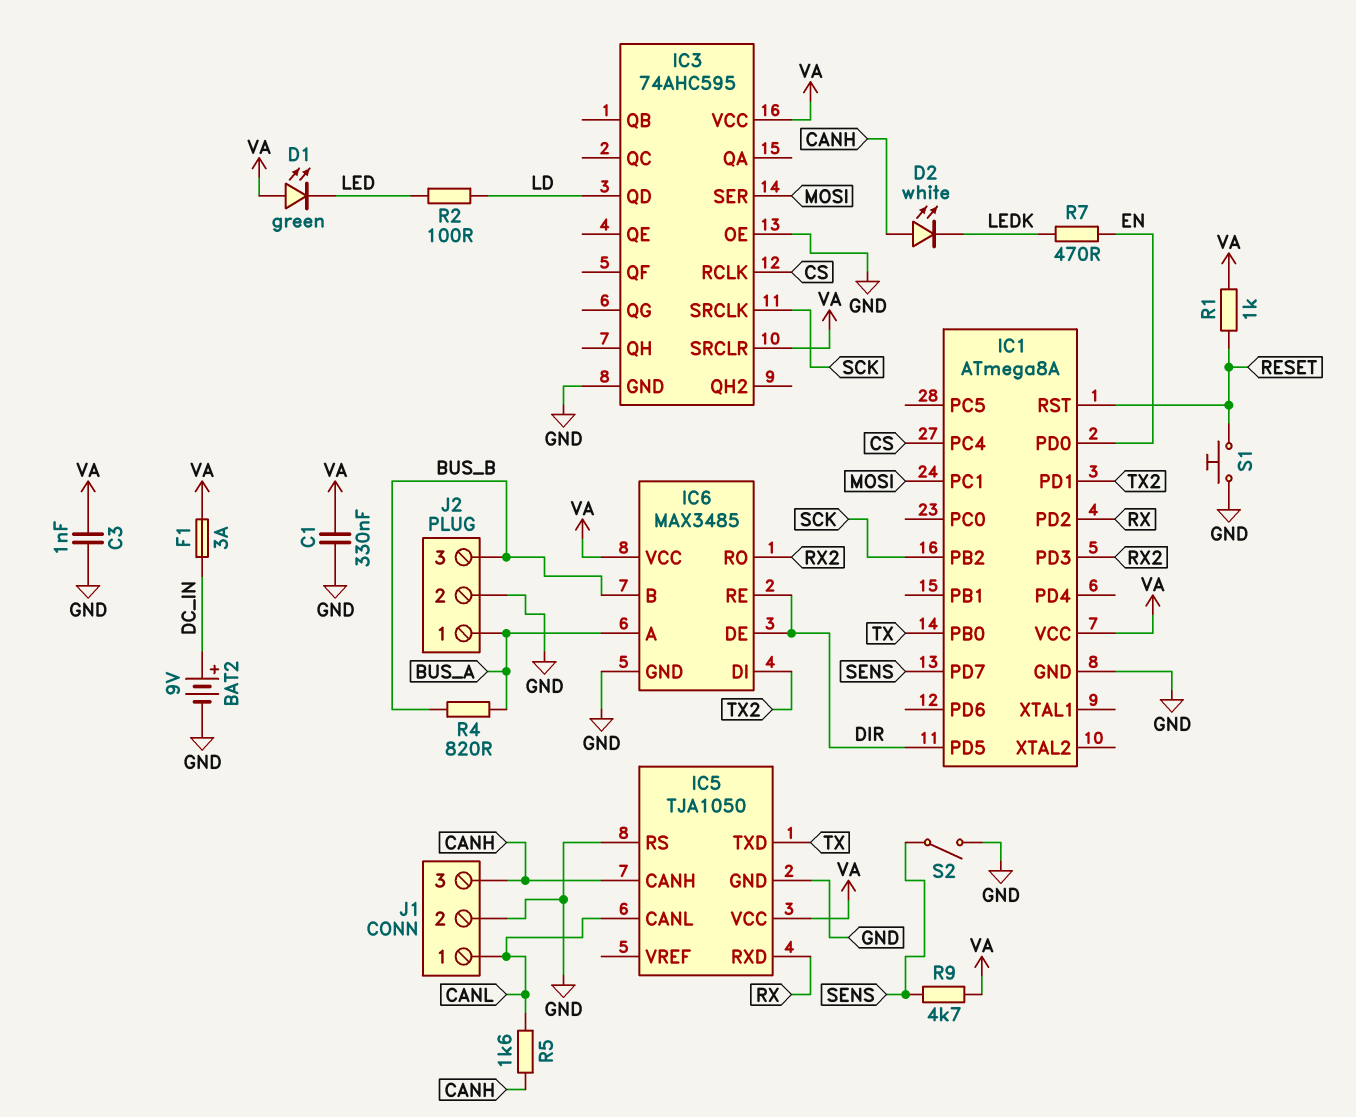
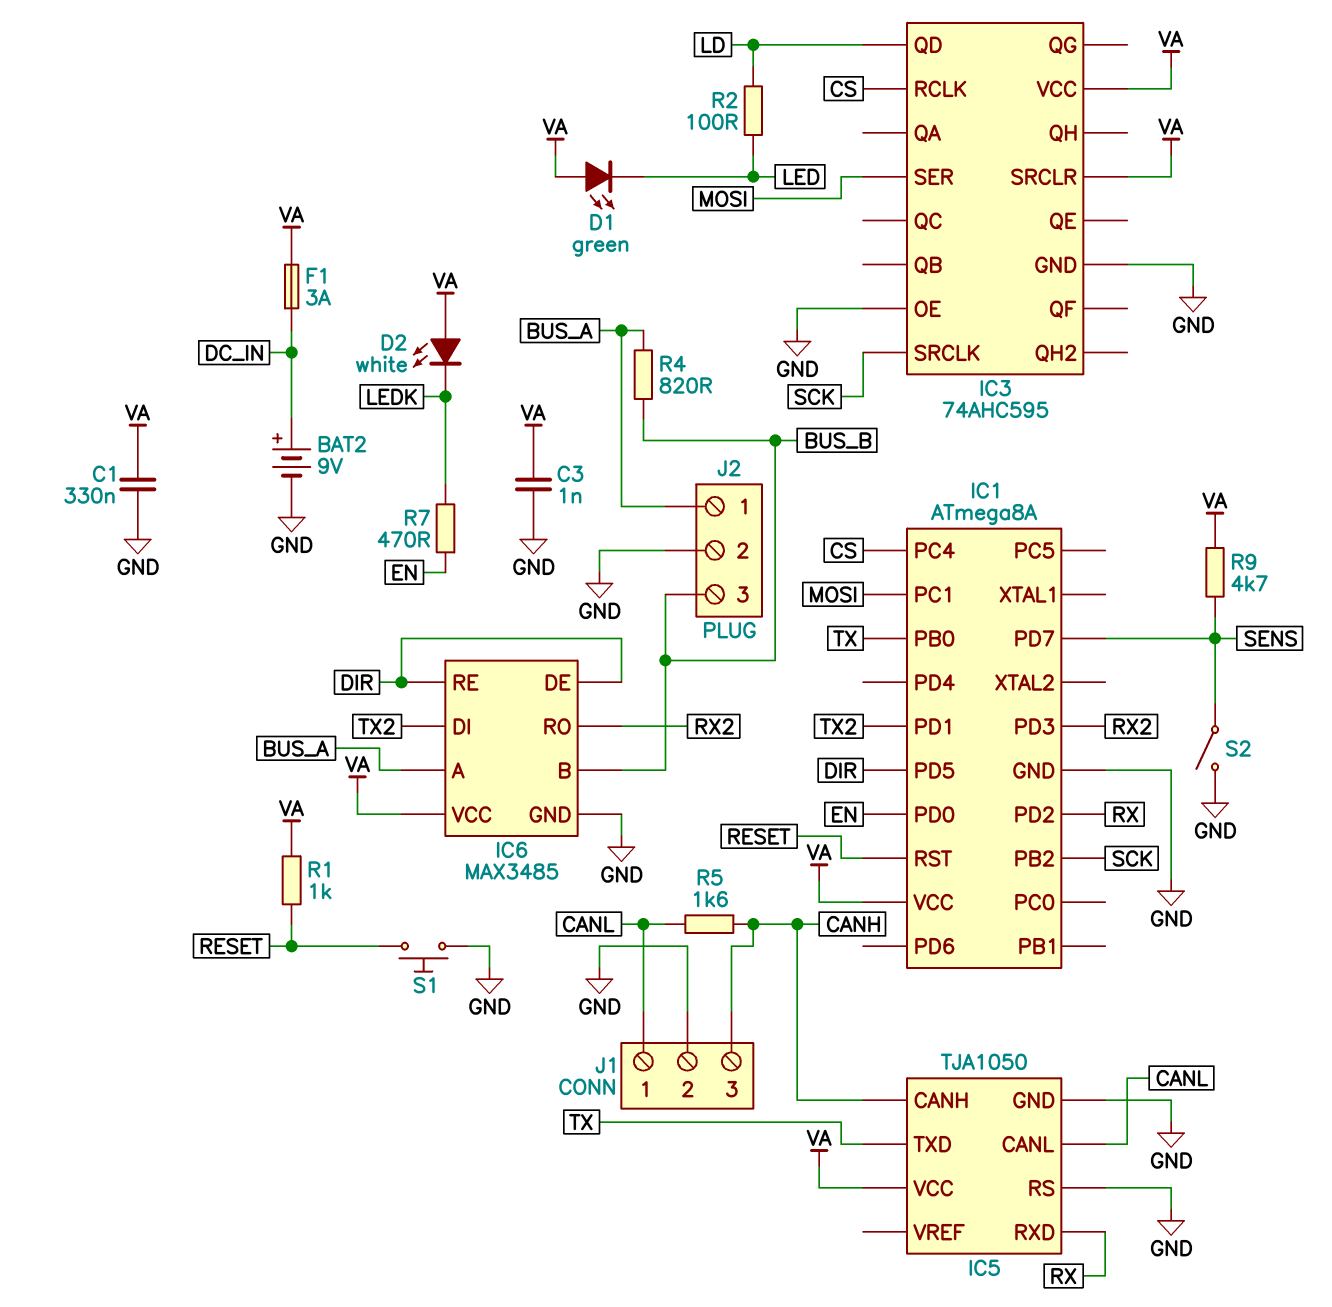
D2: LED white (A CANH, K LEDK) -> LED white (A VA, K LEDK)

